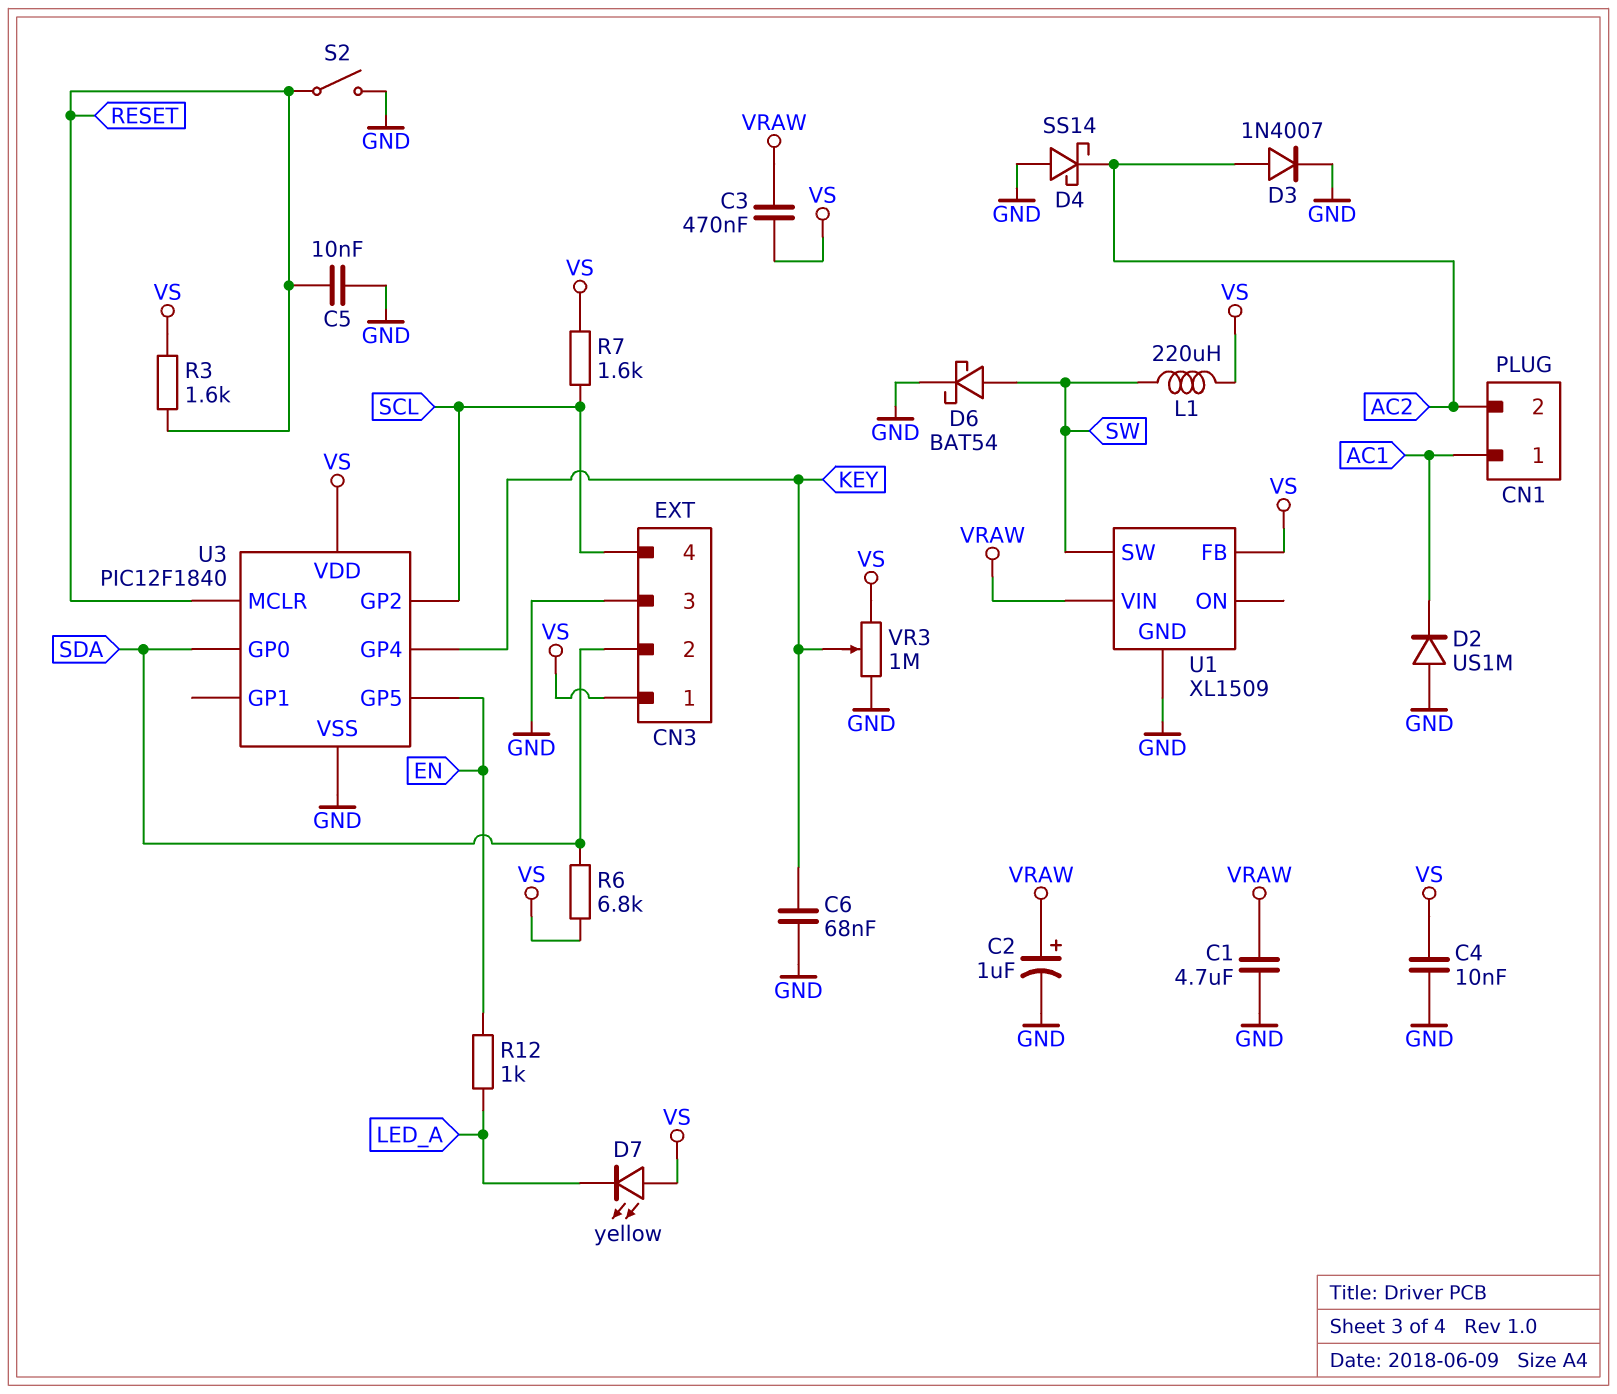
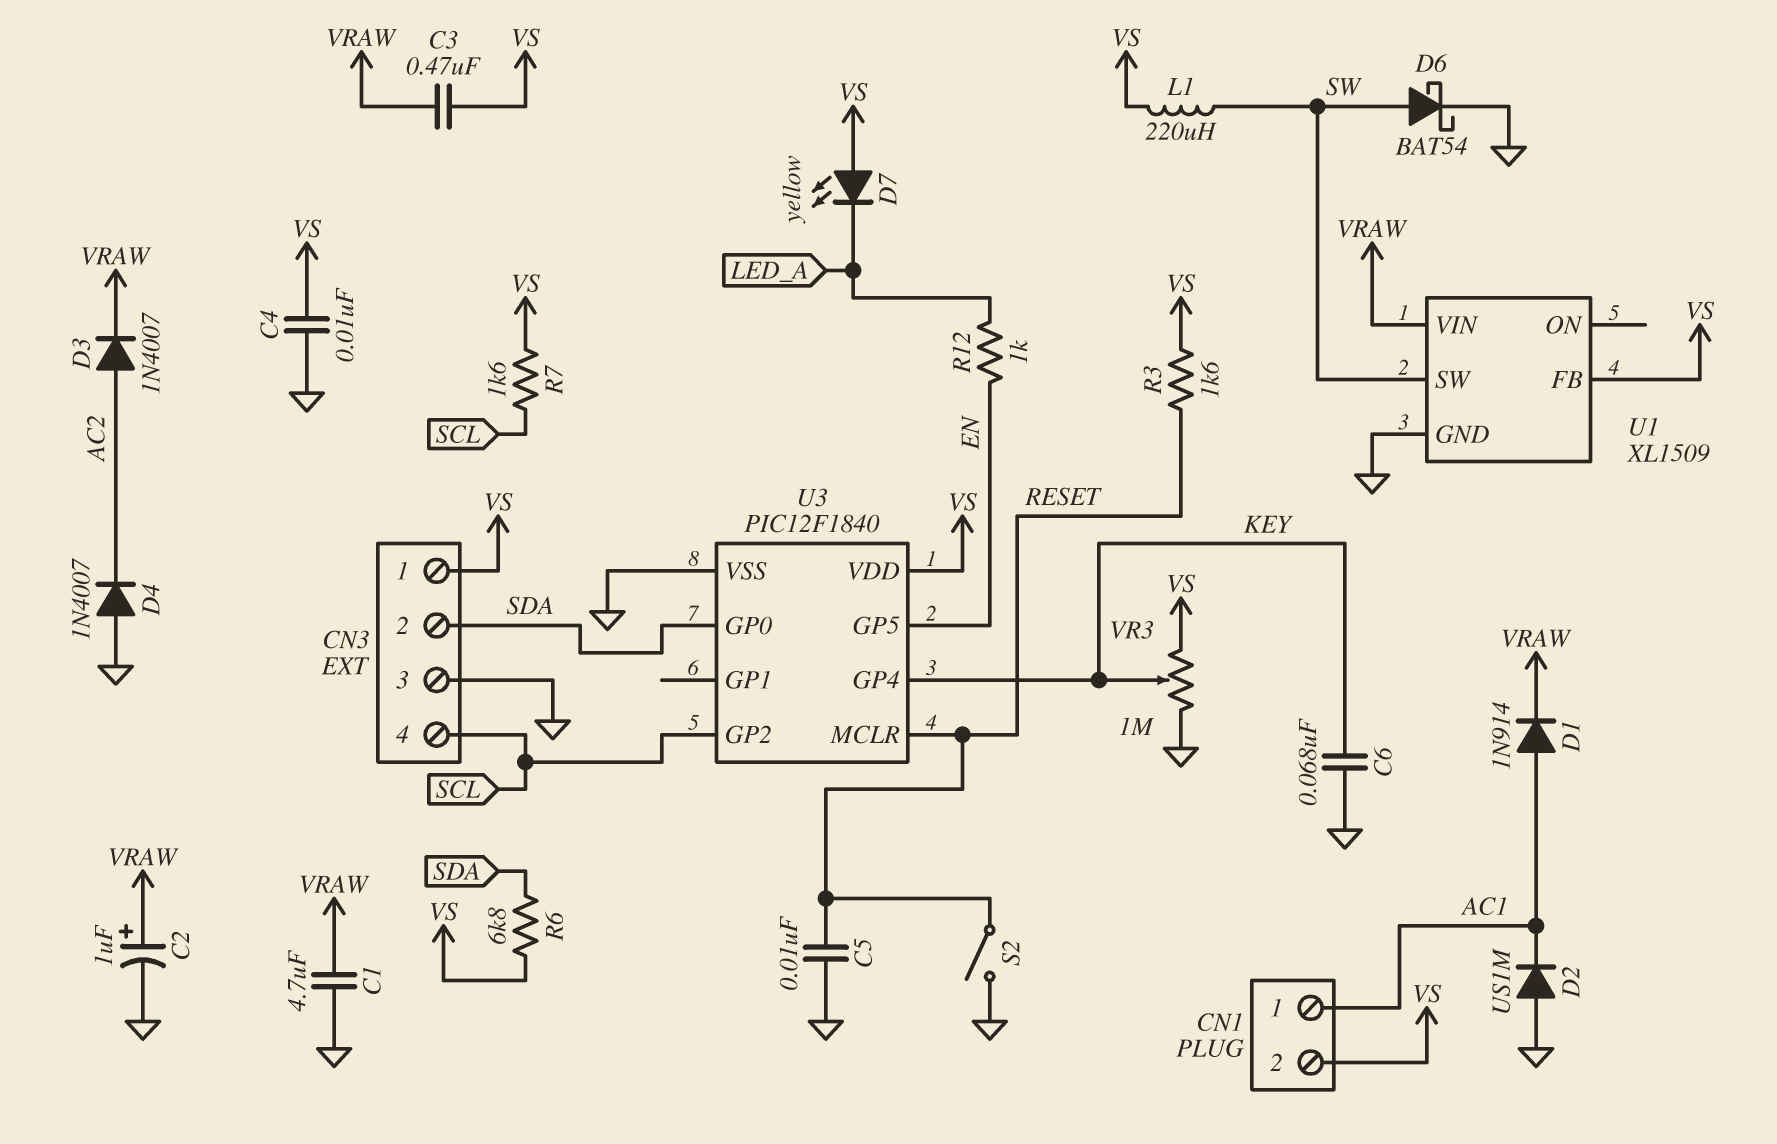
CN1 pin 2: AC2 -> VS
D1: none -> diode 1N914 (A AC1, K VRAW)
D3: diode 1N4007 (A AC2, K GND) -> diode 1N4007 (A AC2, K VRAW)
D4: schottky SS14 (A GND, K AC2) -> diode 1N4007 (A GND, K AC2)

